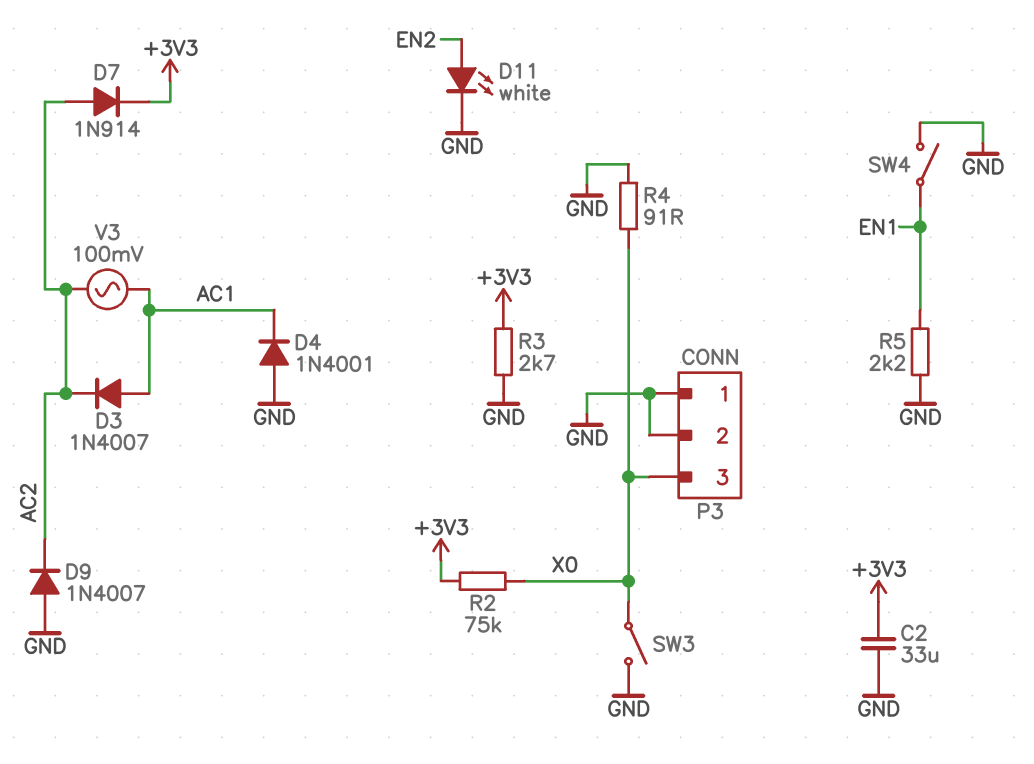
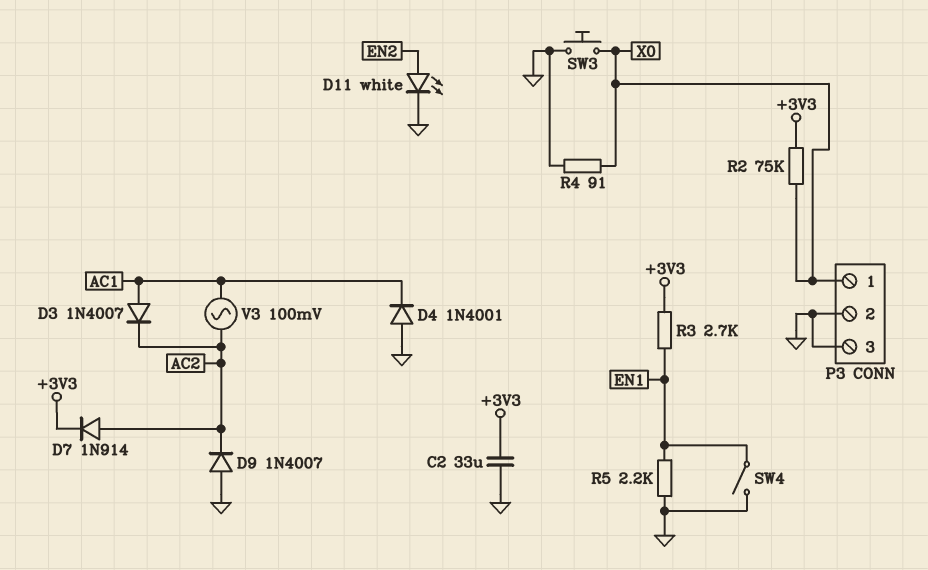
P3 pin 1: GND -> X0
P3 pin 3: X0 -> GND
R3: 2.7k (+3V3, GND) -> 2.7k (+3V3, EN1)
SW3: switch (GND, X0) -> button (GND, X0)

